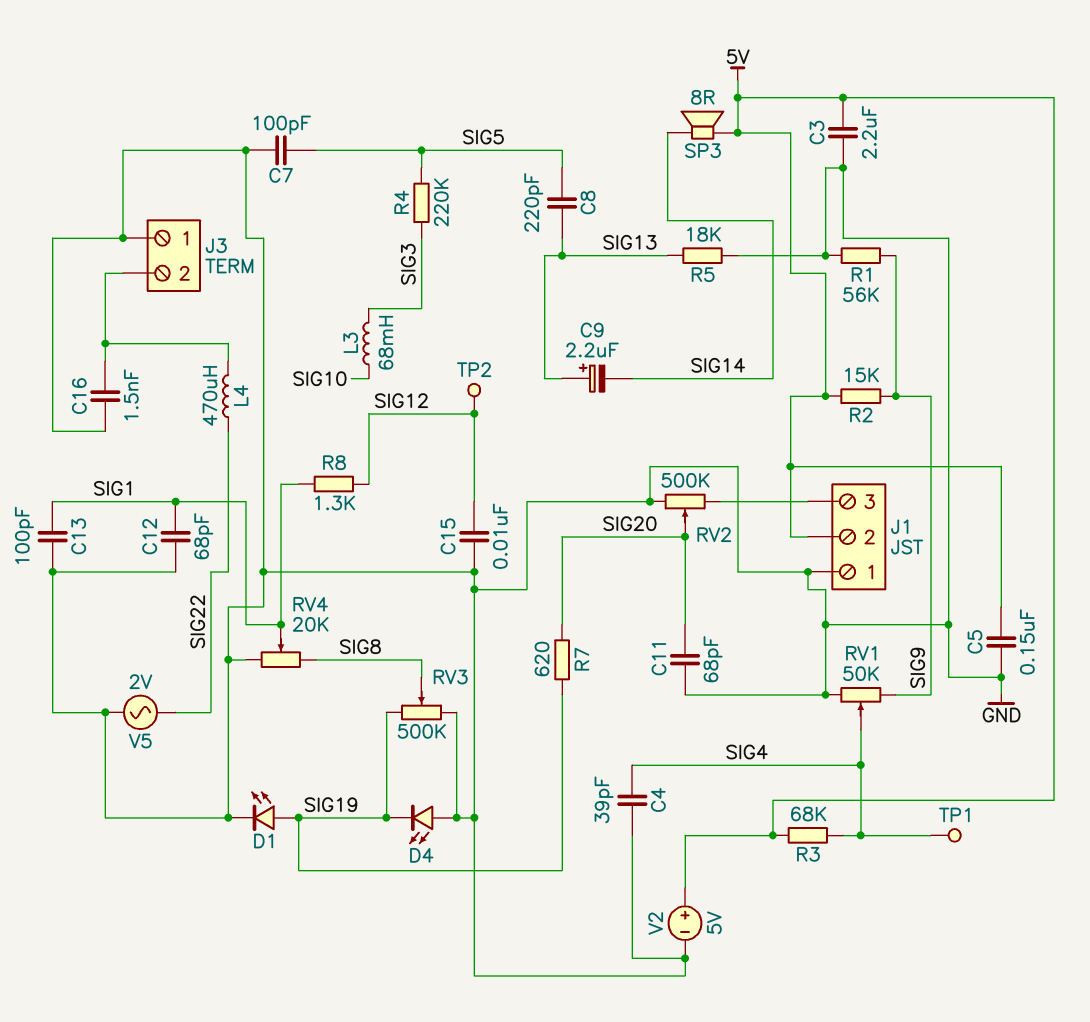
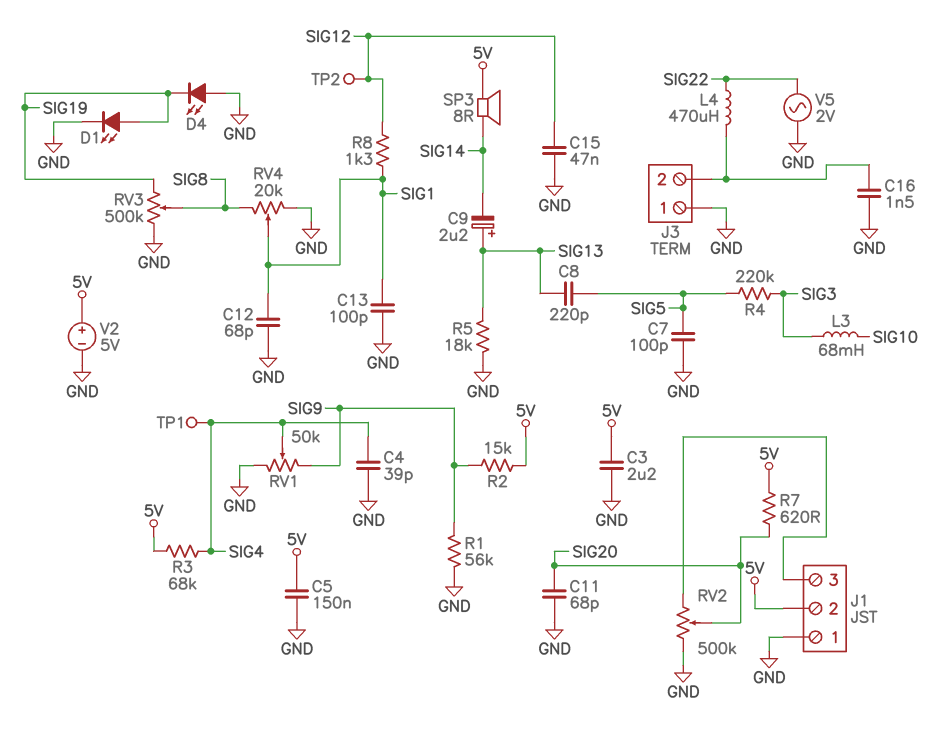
C15: 10nF (GND, SIG12) -> 47nF (GND, SIG12)
R7: 620 (SIG19, SIG20) -> 620 (5V, SIG20)

